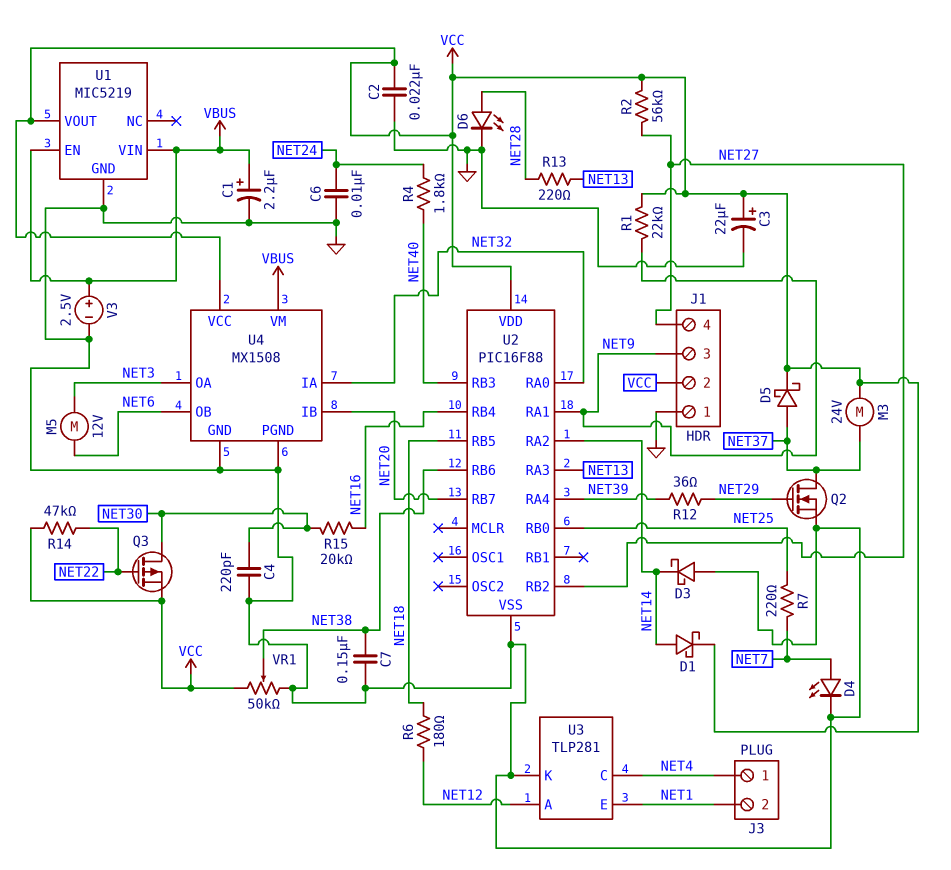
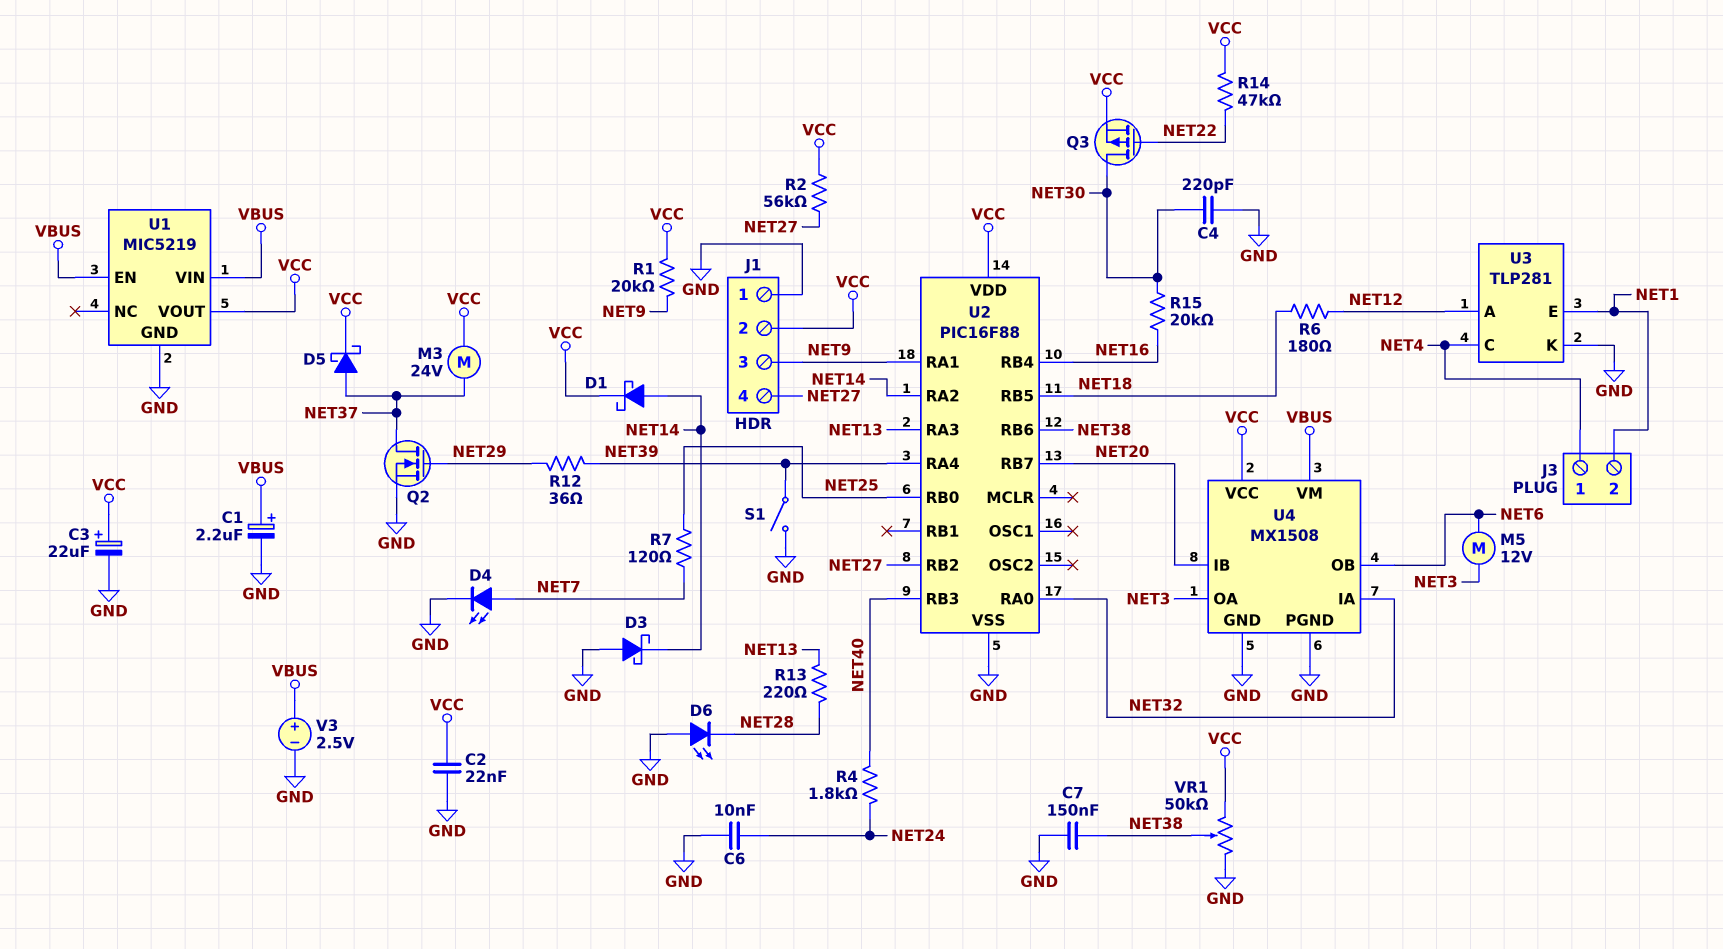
D6: LED (A NET28, K GND) -> LED (A GND, K NET28)
R1: 22k (NET9, VCC) -> 20k (NET9, VCC)
R7: 220 (NET7, NET25) -> 120 (NET7, NET25)
S1: none -> switch (GND, NET39)

